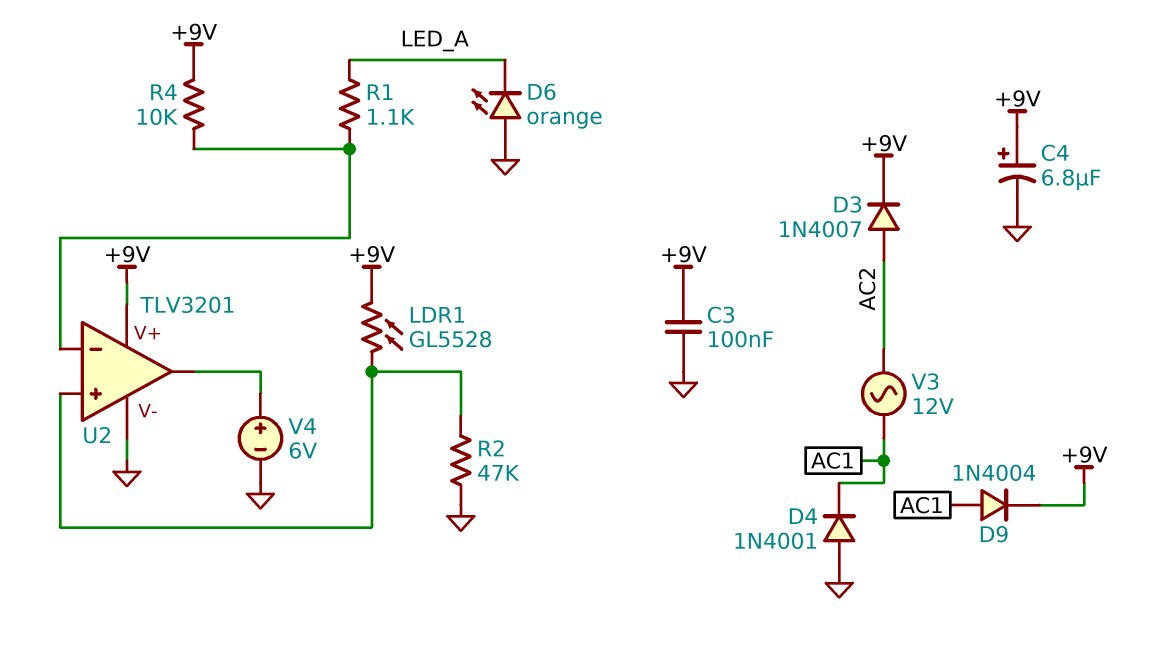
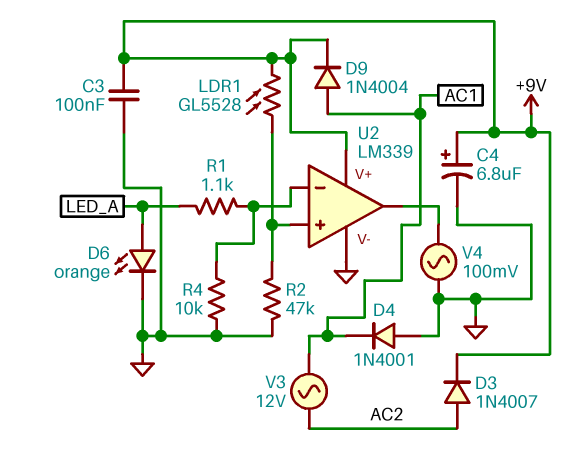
D6: LED orange (A GND, K LED_A) -> LED orange (A LED_A, K GND)
R4: 10k (+9V, U2/in-) -> 10k (GND, U2/in-)
U2: TLV3201 -> LM339
V4: 6V (plus U2/out, minus GND) -> AC 100mV (GND, U2/out)

